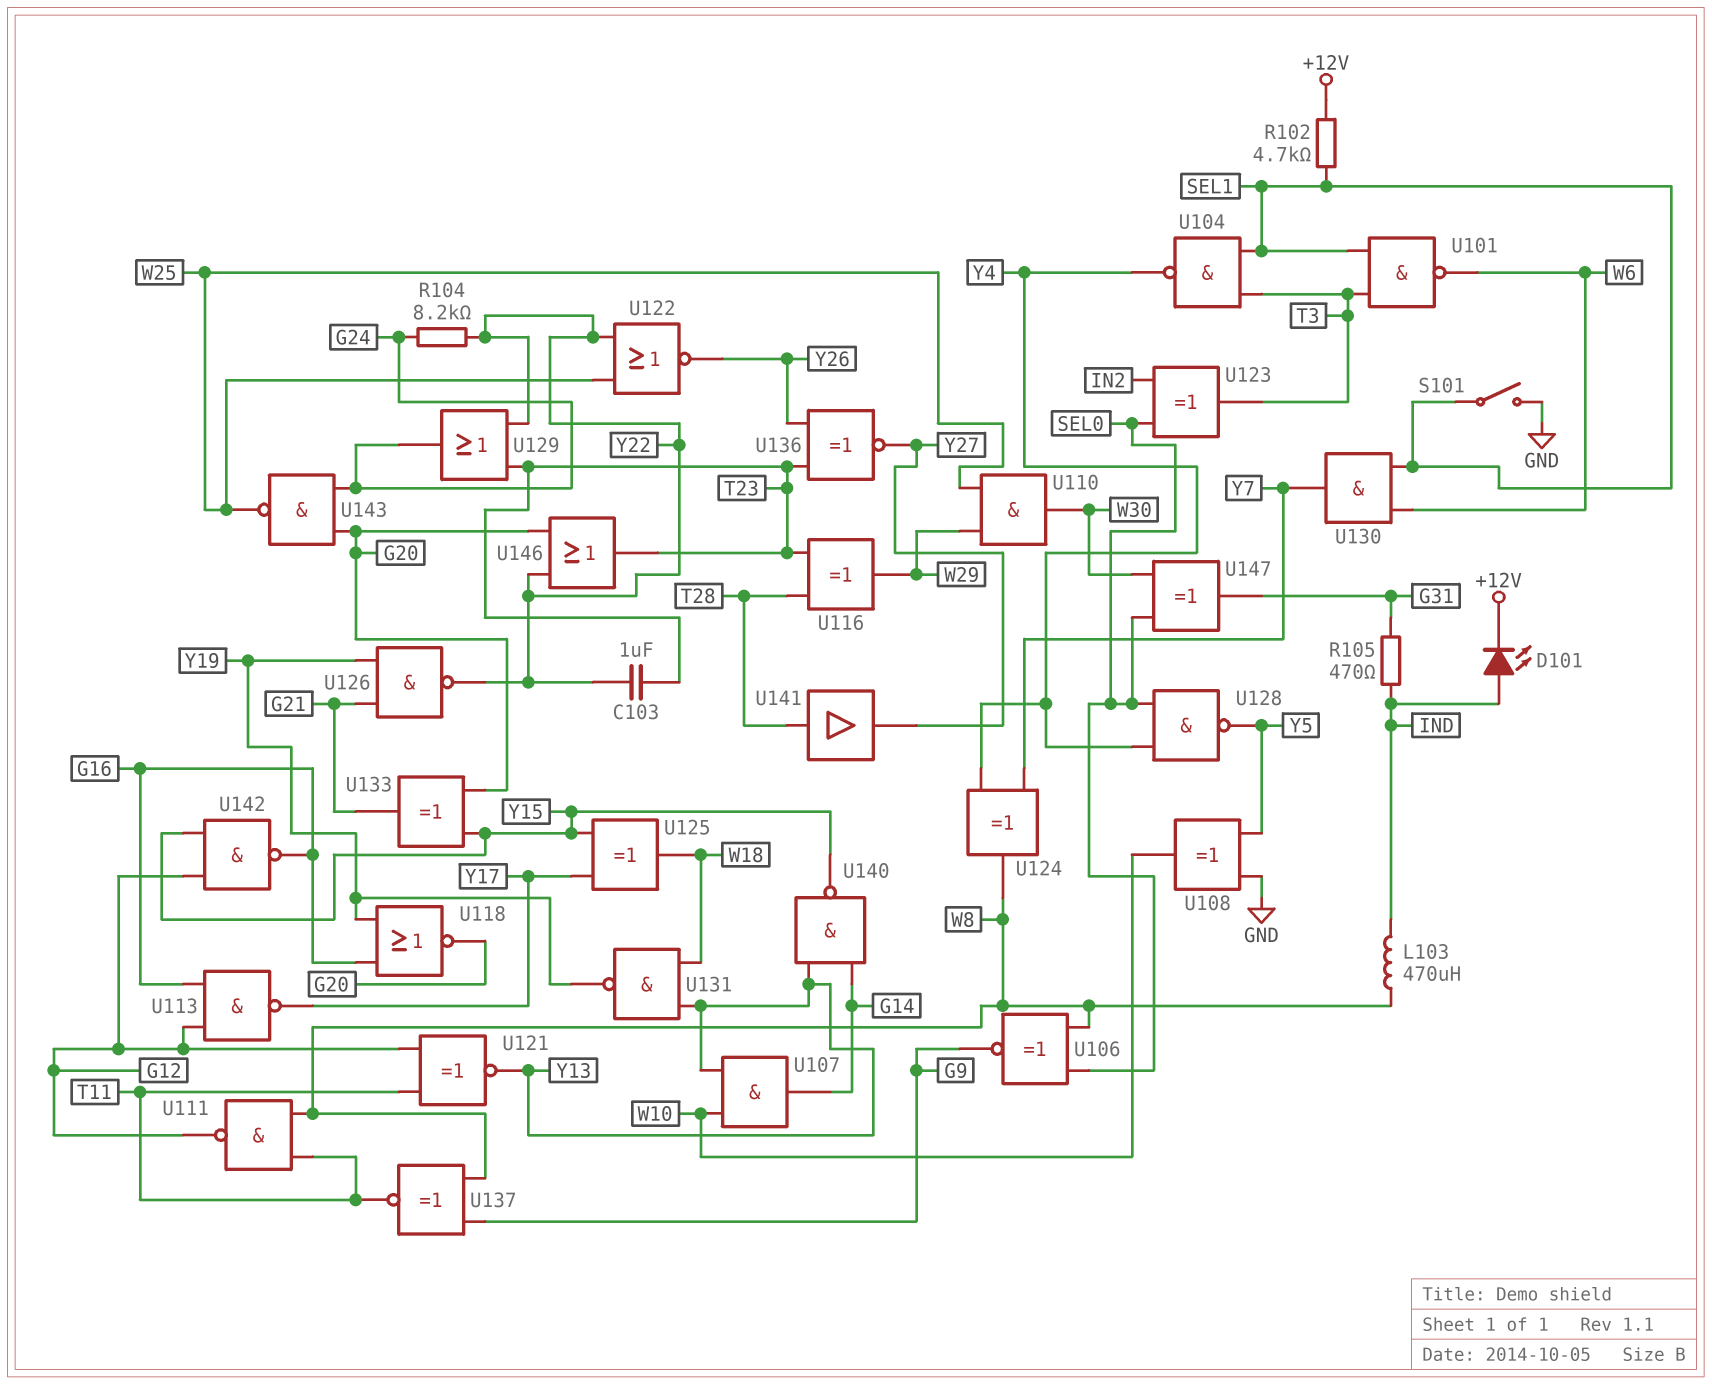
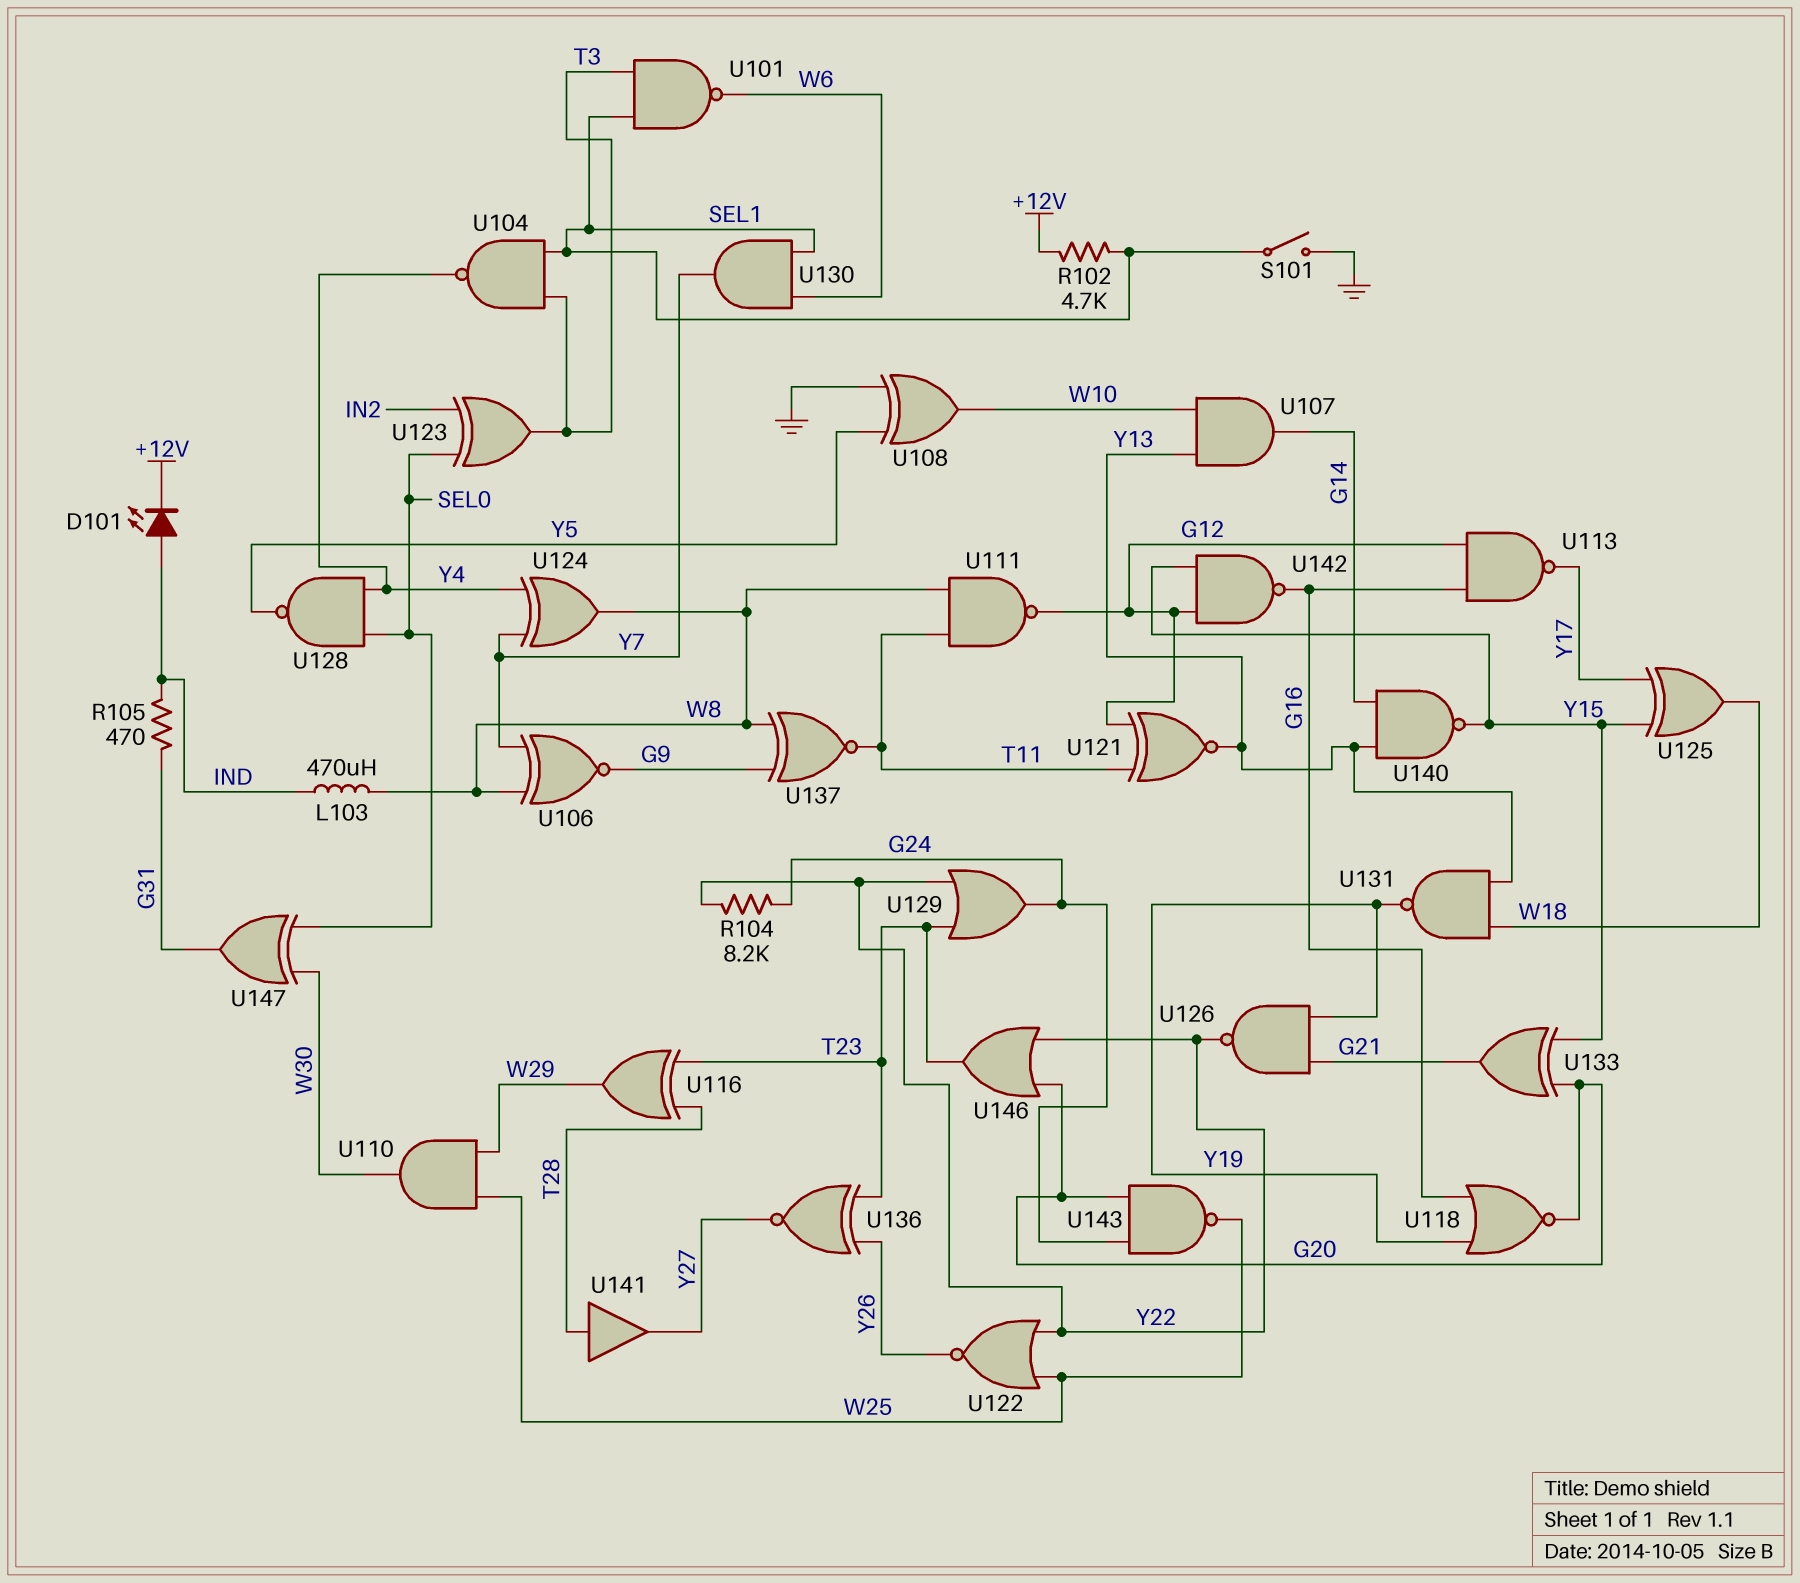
C103: 1uF (T23, Y22) -> none
U106: XNOR (in SEL0, in W8, out G9) -> XNOR (in W8, in Y7, out G9)

